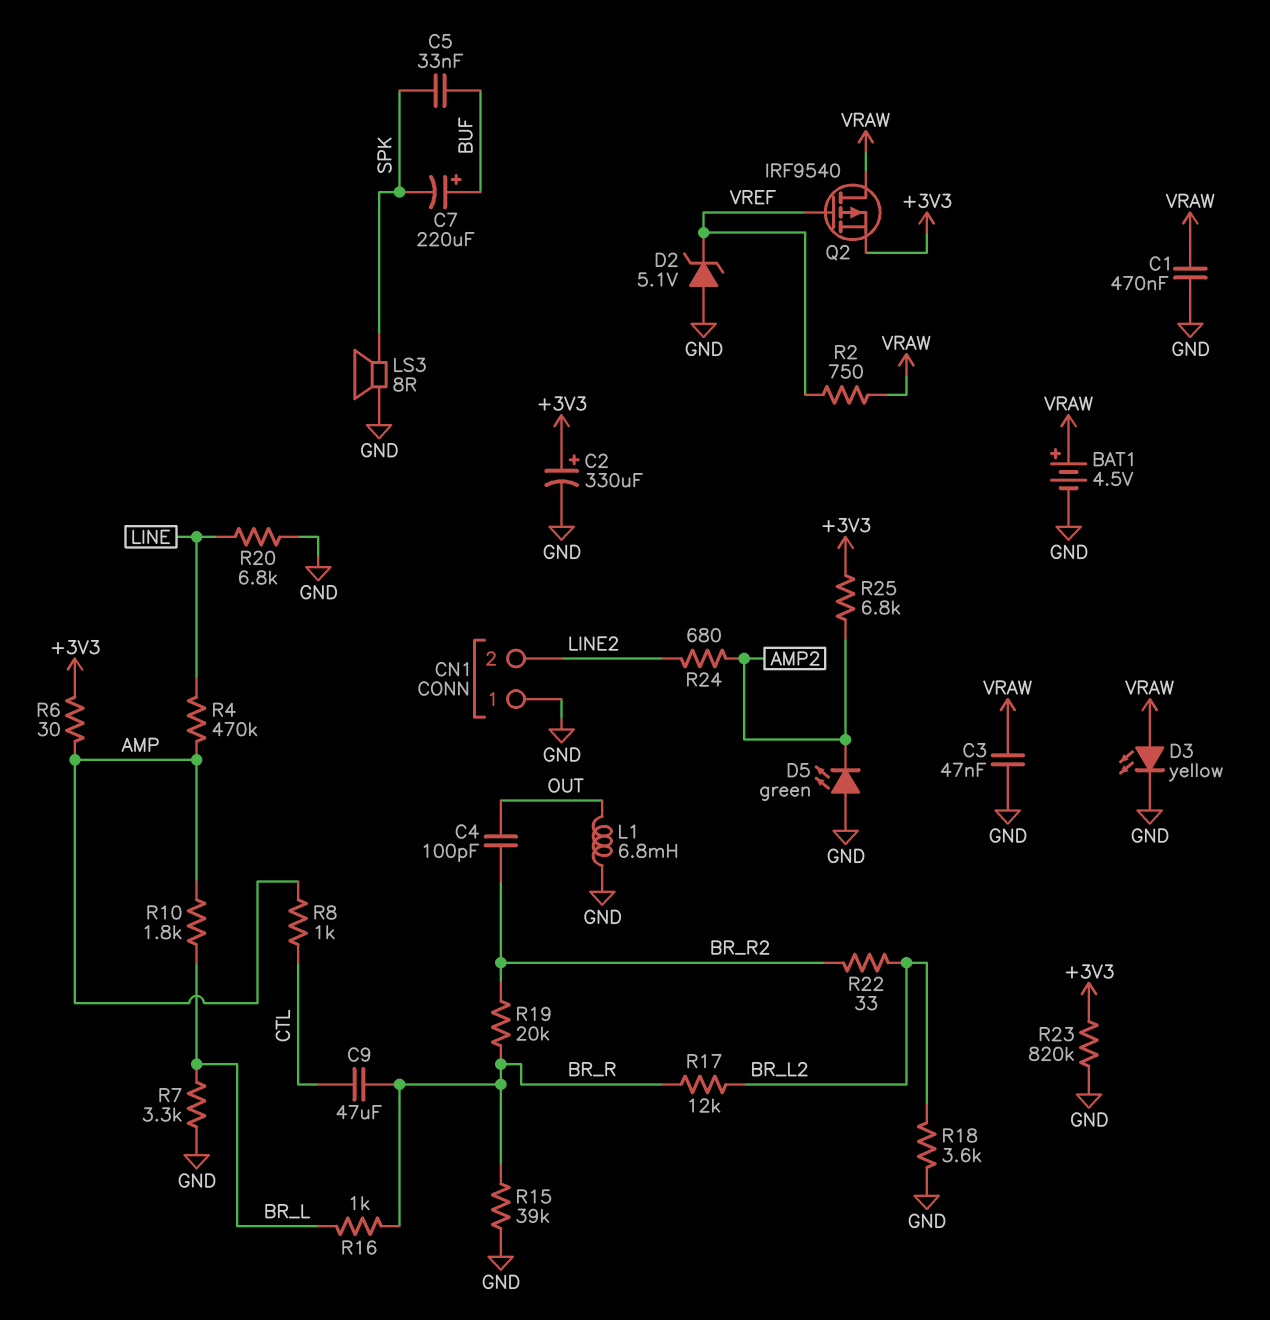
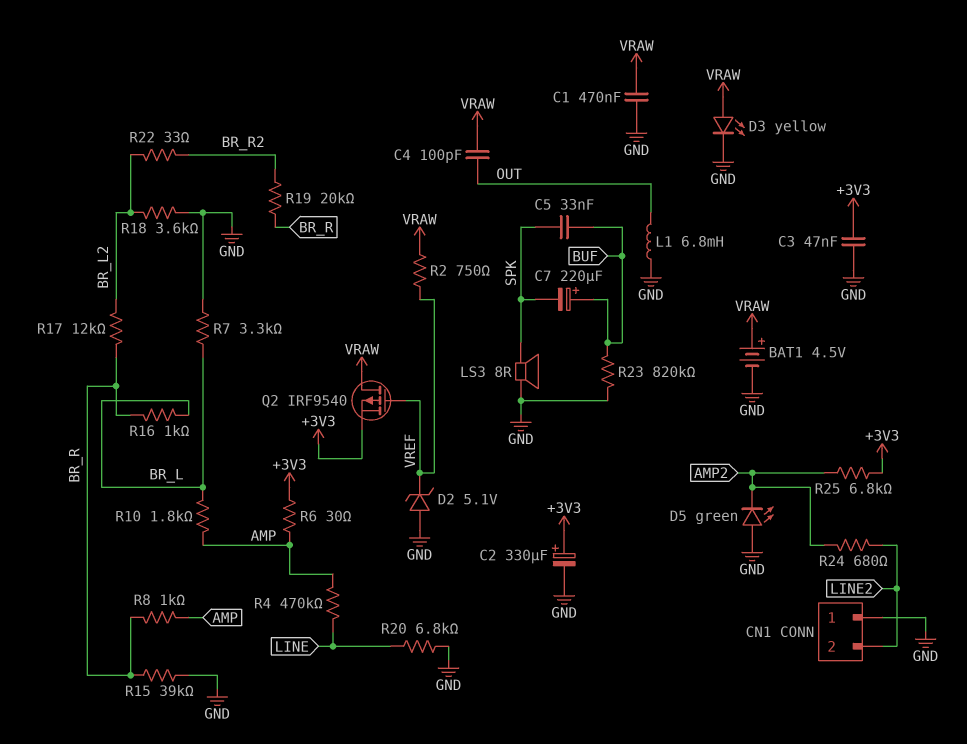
C3: 47nF (GND, VRAW) -> 47nF (+3V3, GND)
C4: 100pF (BR_R2, OUT) -> 100pF (OUT, VRAW)
C9: 47uF (BR_R, CTL) -> none
R8: 1k (AMP, CTL) -> 1k (AMP, BR_R)
R23: 820k (+3V3, GND) -> 820k (BUF, GND)

